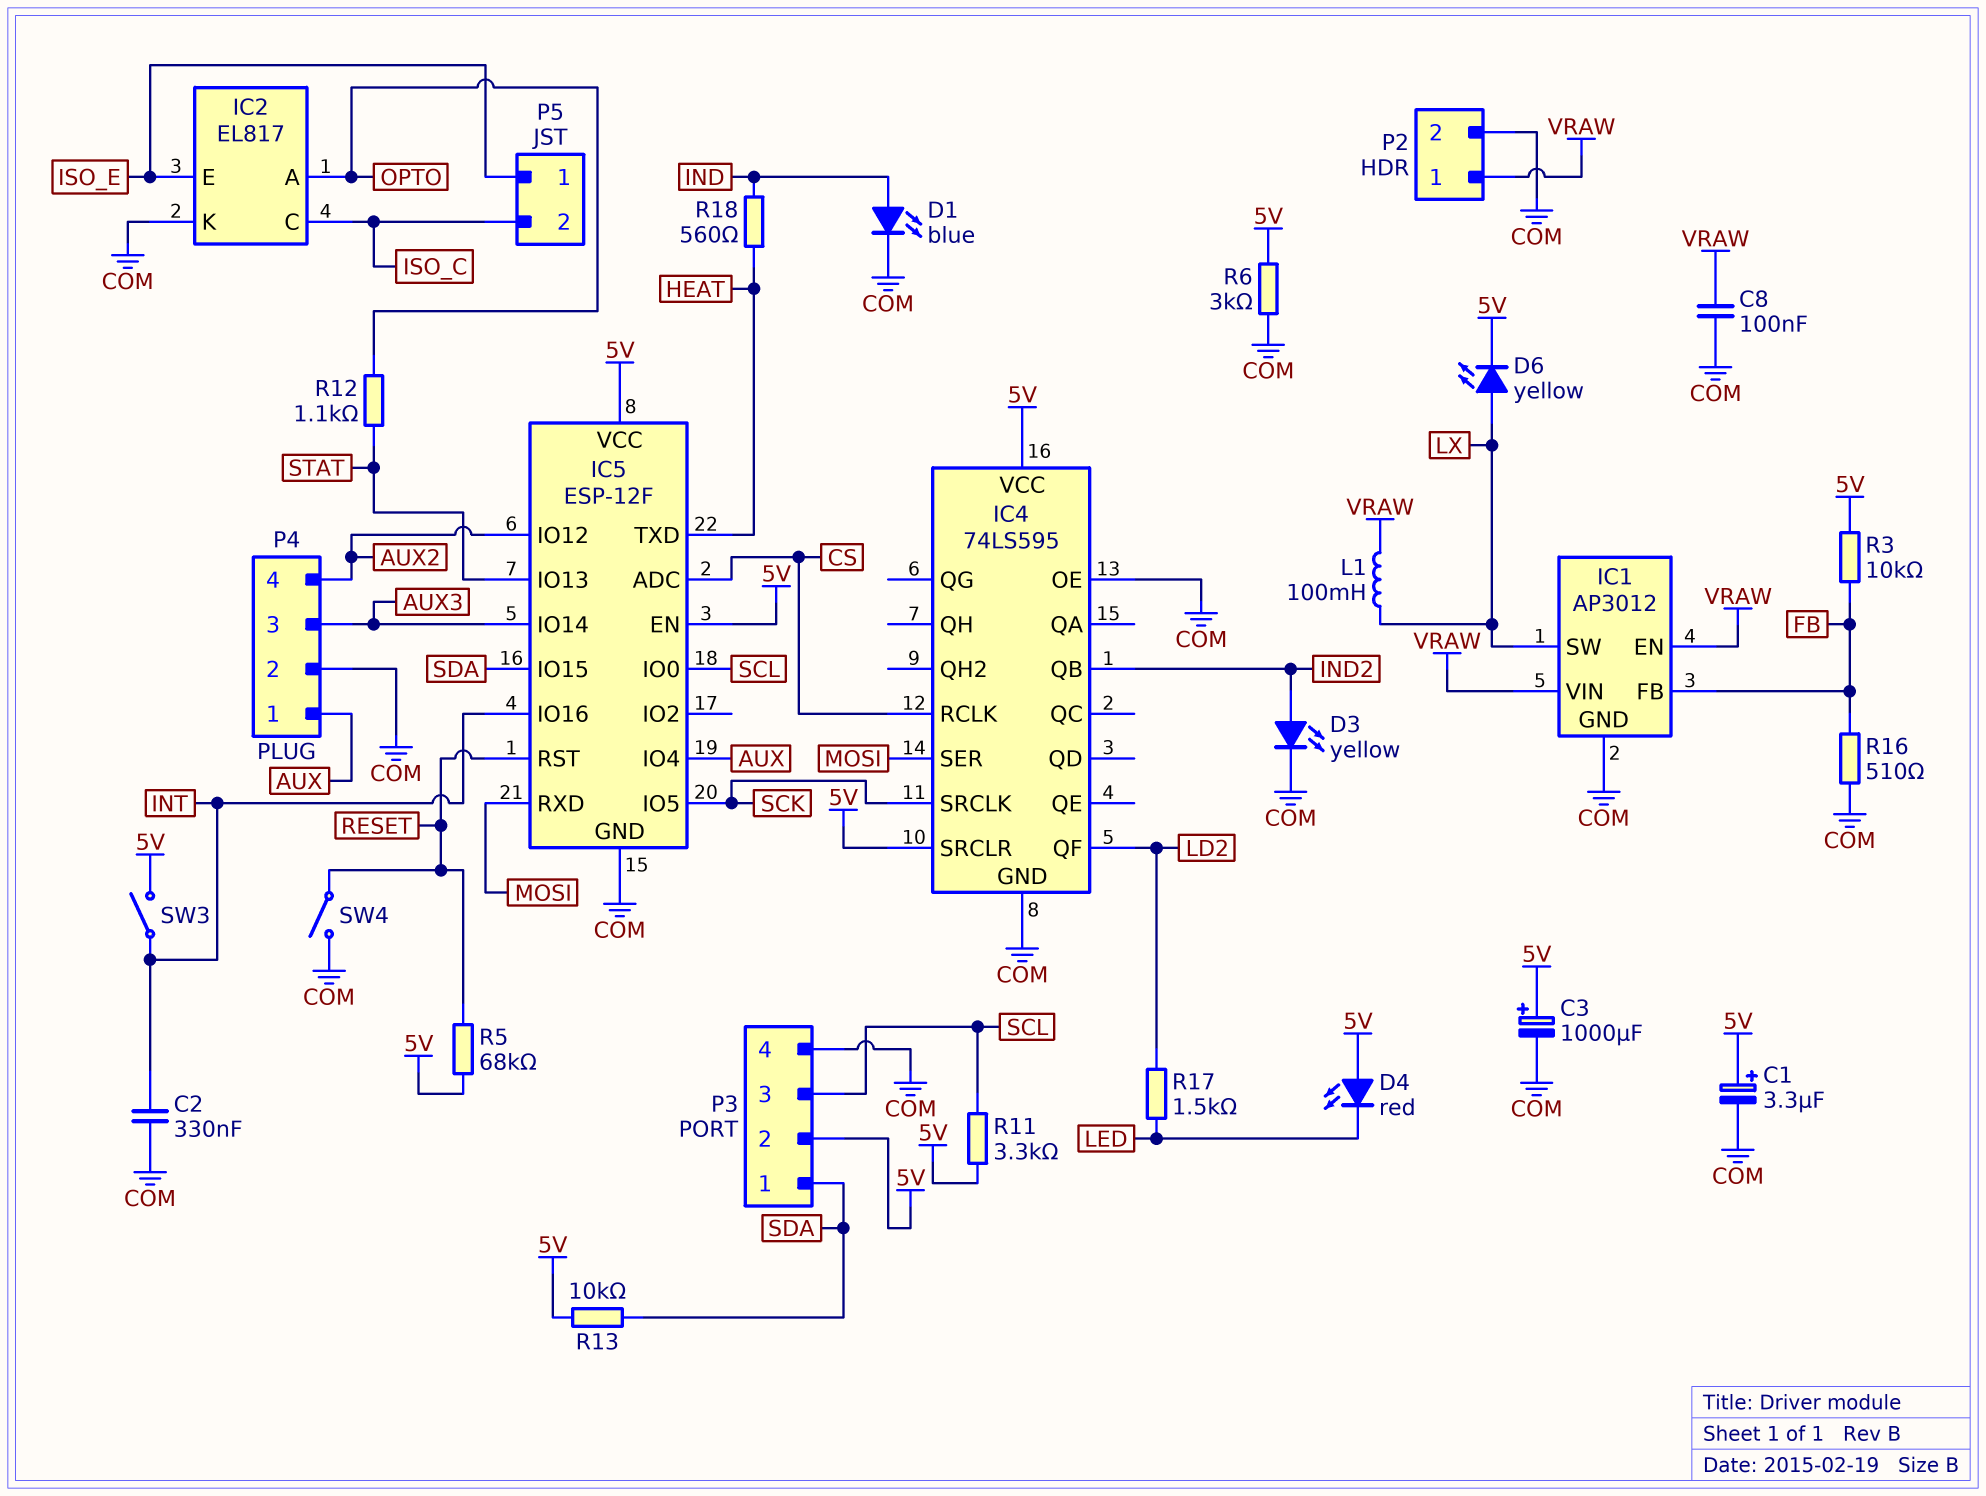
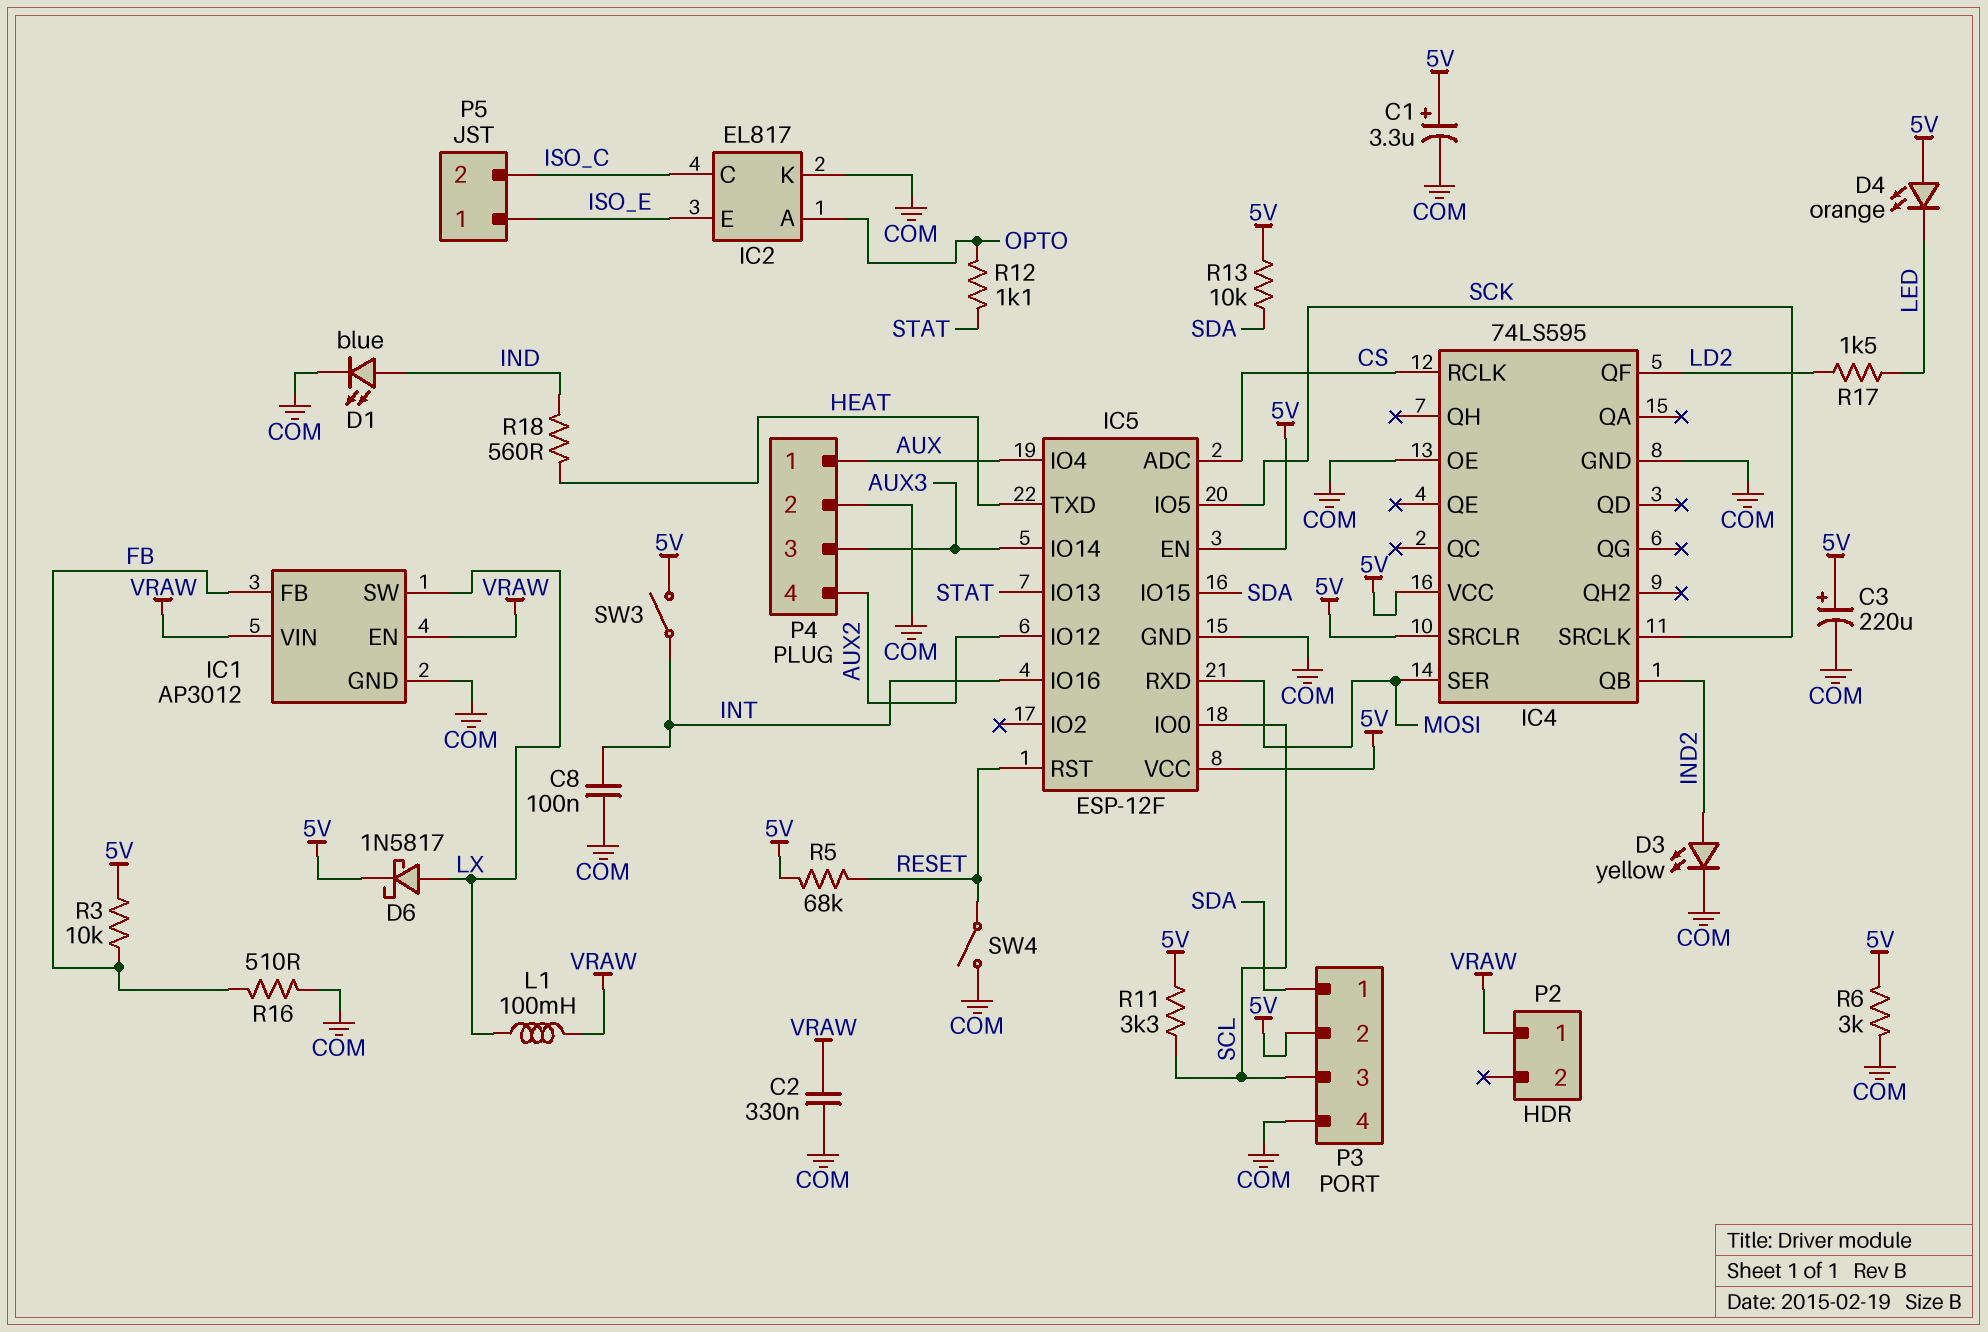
C2: 330nF (COM, INT) -> 330nF (COM, VRAW)
C3: 1000uF (plus 5V, minus COM) -> 220uF (plus 5V, minus COM)
C8: 100nF (COM, VRAW) -> 100nF (COM, INT)
D4: LED red (A 5V, K LED) -> LED orange (A 5V, K LED)
D6: LED yellow (A LX, K 5V) -> schottky 1N5817 (A LX, K 5V)
P2 pin 2: COM -> none

